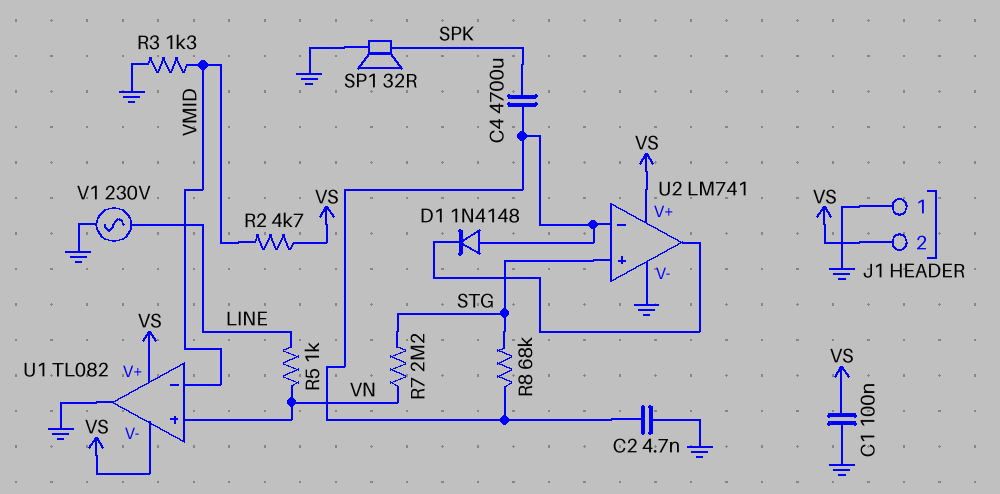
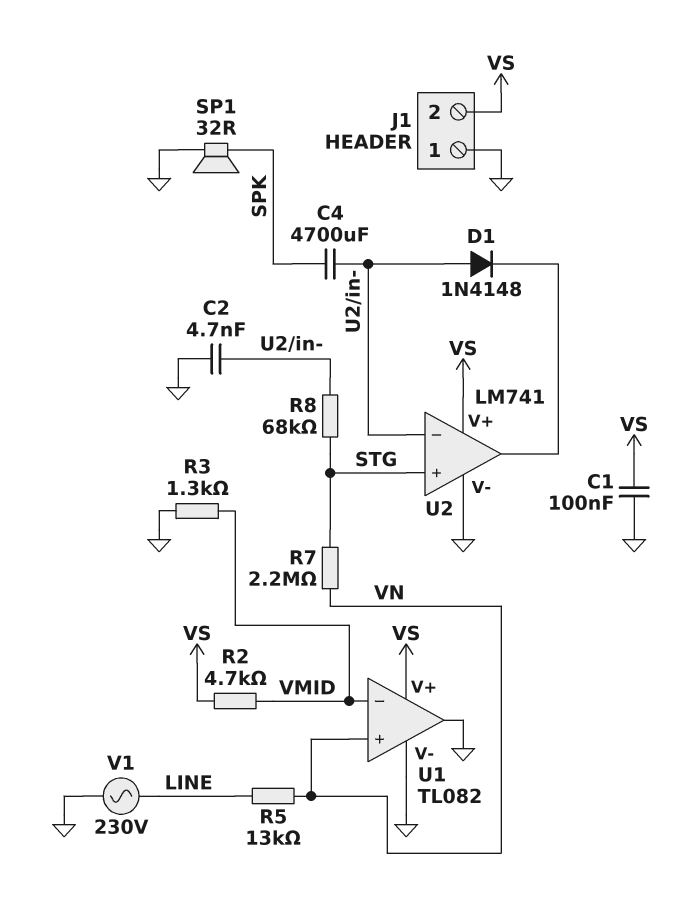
R5: 1k (LINE, VN) -> 13k (LINE, VN)
U1 pin V-: VS -> GND

